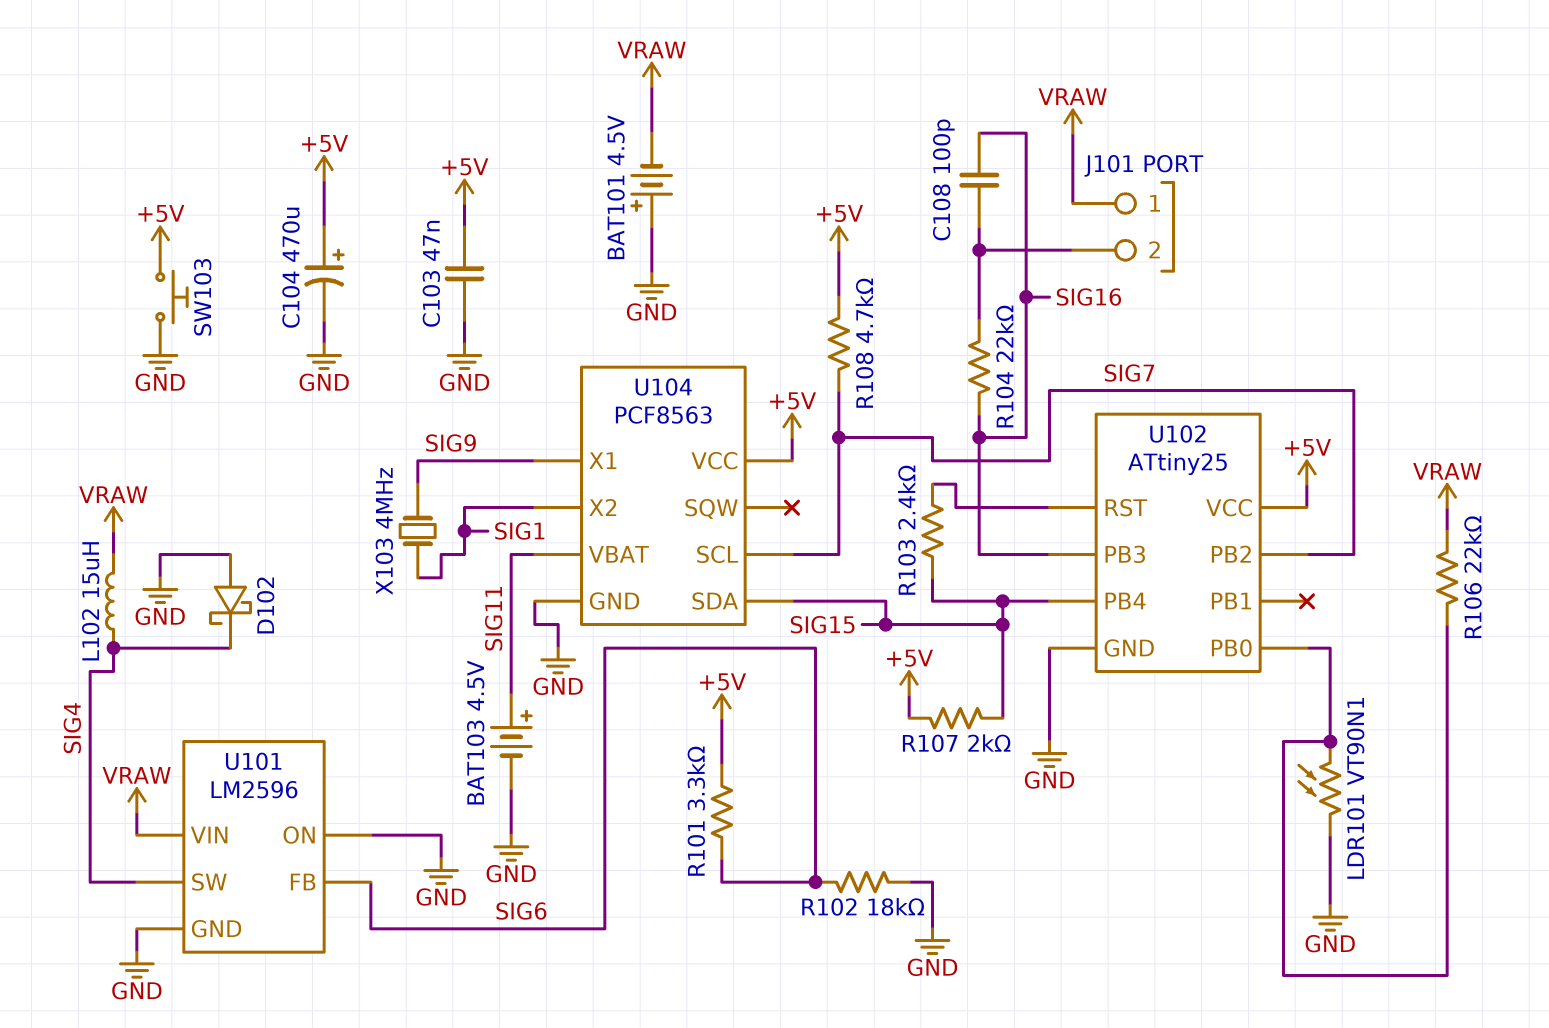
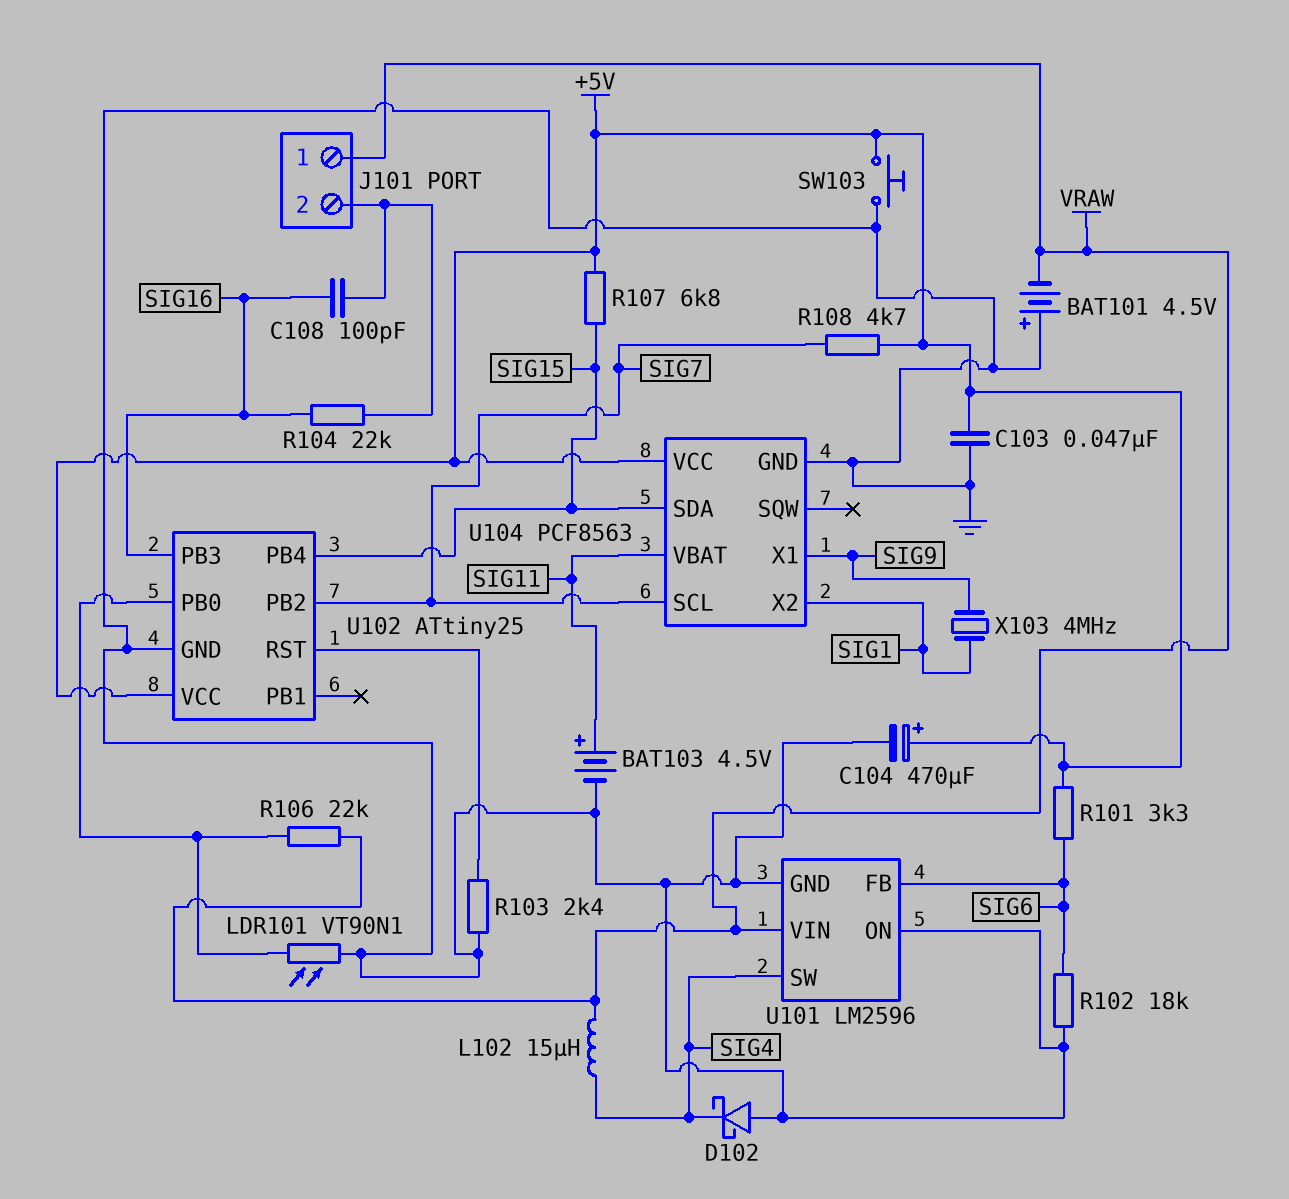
R103: 2.4k (SIG15, U102/RST) -> 2.4k (GND, U102/RST)
R107: 2k (+5V, SIG15) -> 6.8k (+5V, SIG15)

